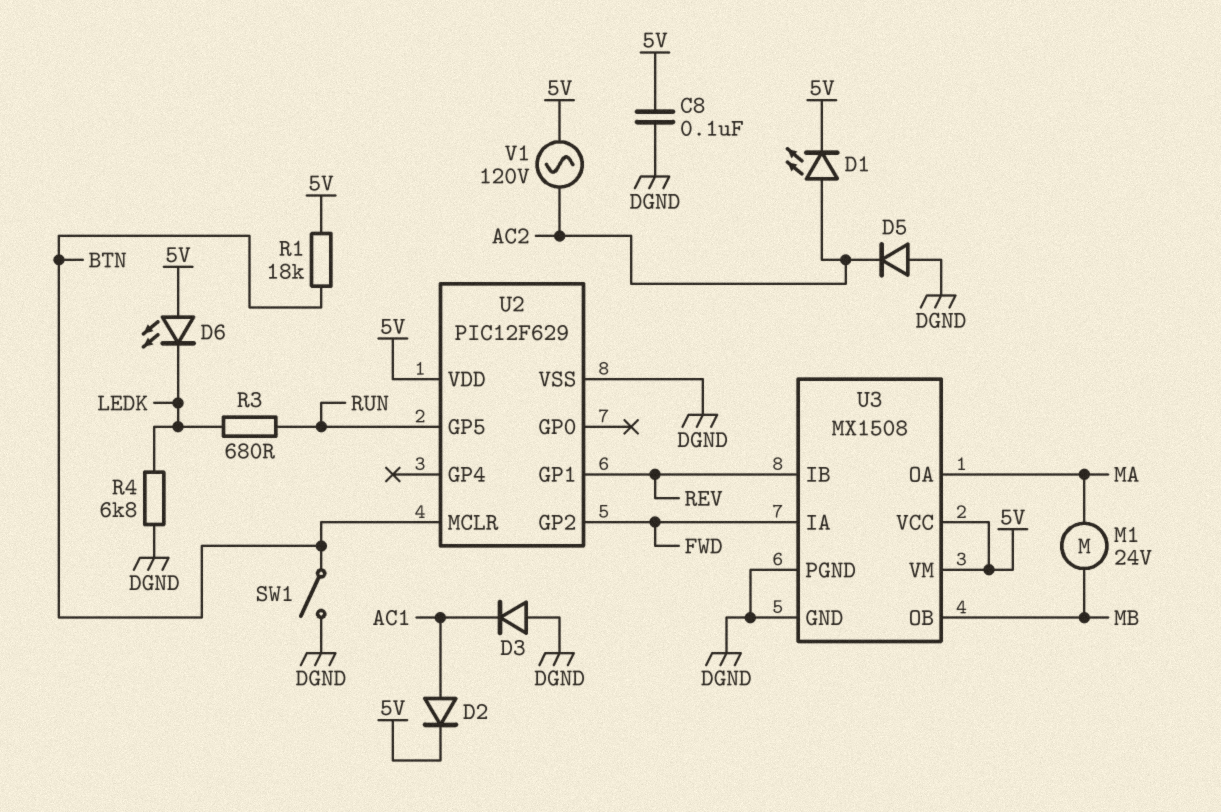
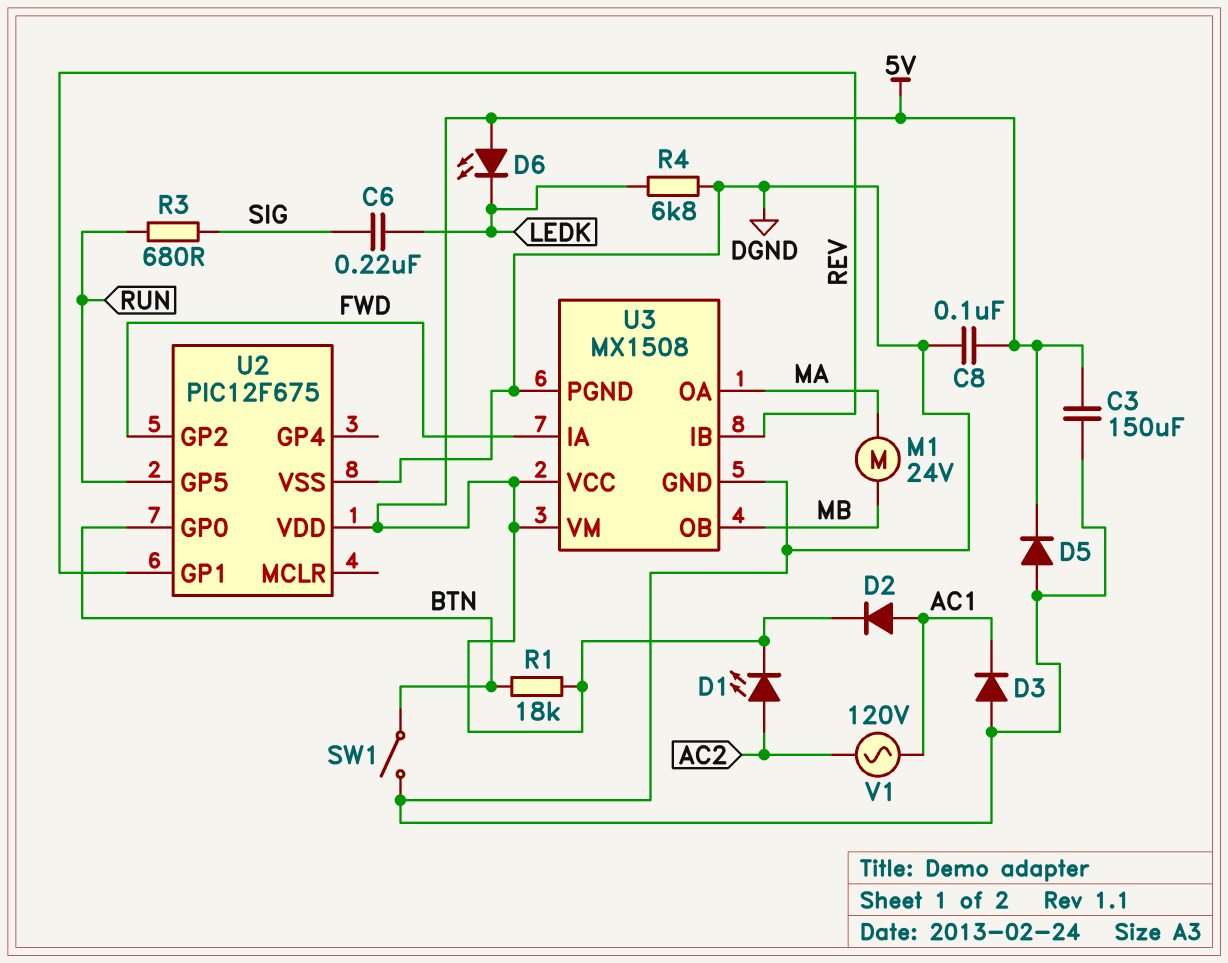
C3: none -> 150uF (5V, DGND)
C6: none -> 220nF (LEDK, SIG)
D5: diode (A DGND, K AC2) -> diode (A DGND, K 5V)
R3: 680 (LEDK, RUN) -> 680 (RUN, SIG)
U2: PIC12F629 -> PIC12F675
U2 pin GP0: none -> BTN
U2 pin MCLR: BTN -> none
V1: AC 120V (5V, AC2) -> AC 120V (AC1, AC2)

